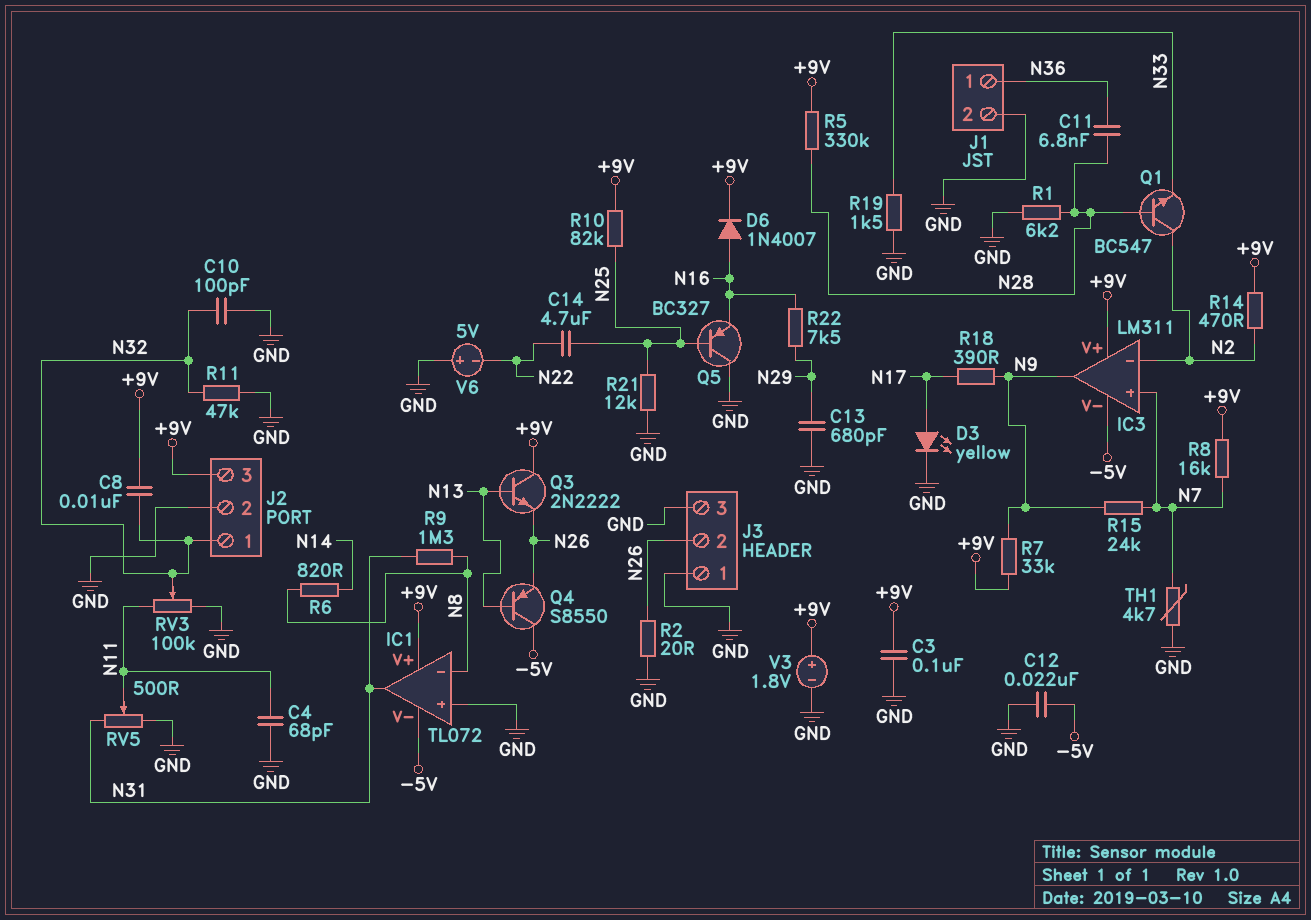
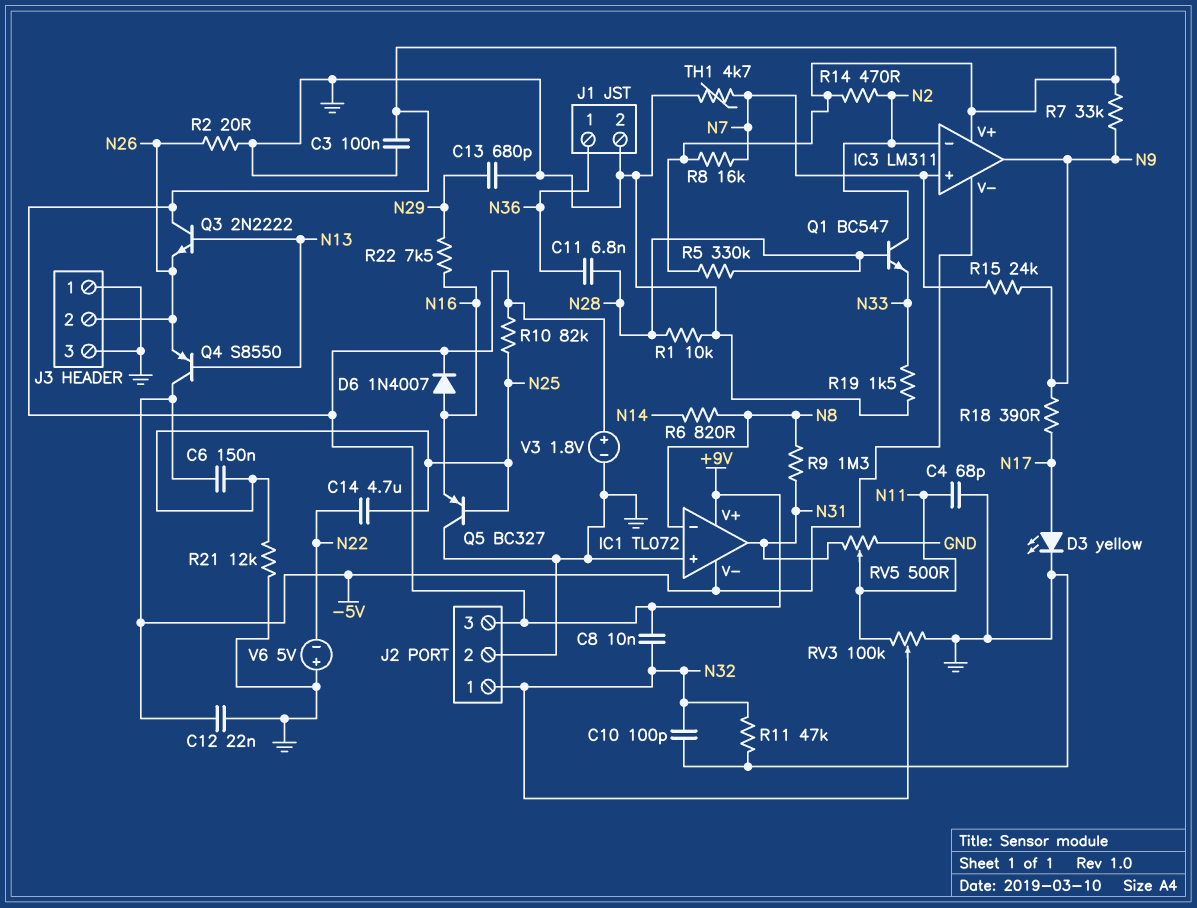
C6: none -> 150nF (-5V, N25)
R1: 6.2k (GND, N28) -> 10k (GND, N28)

